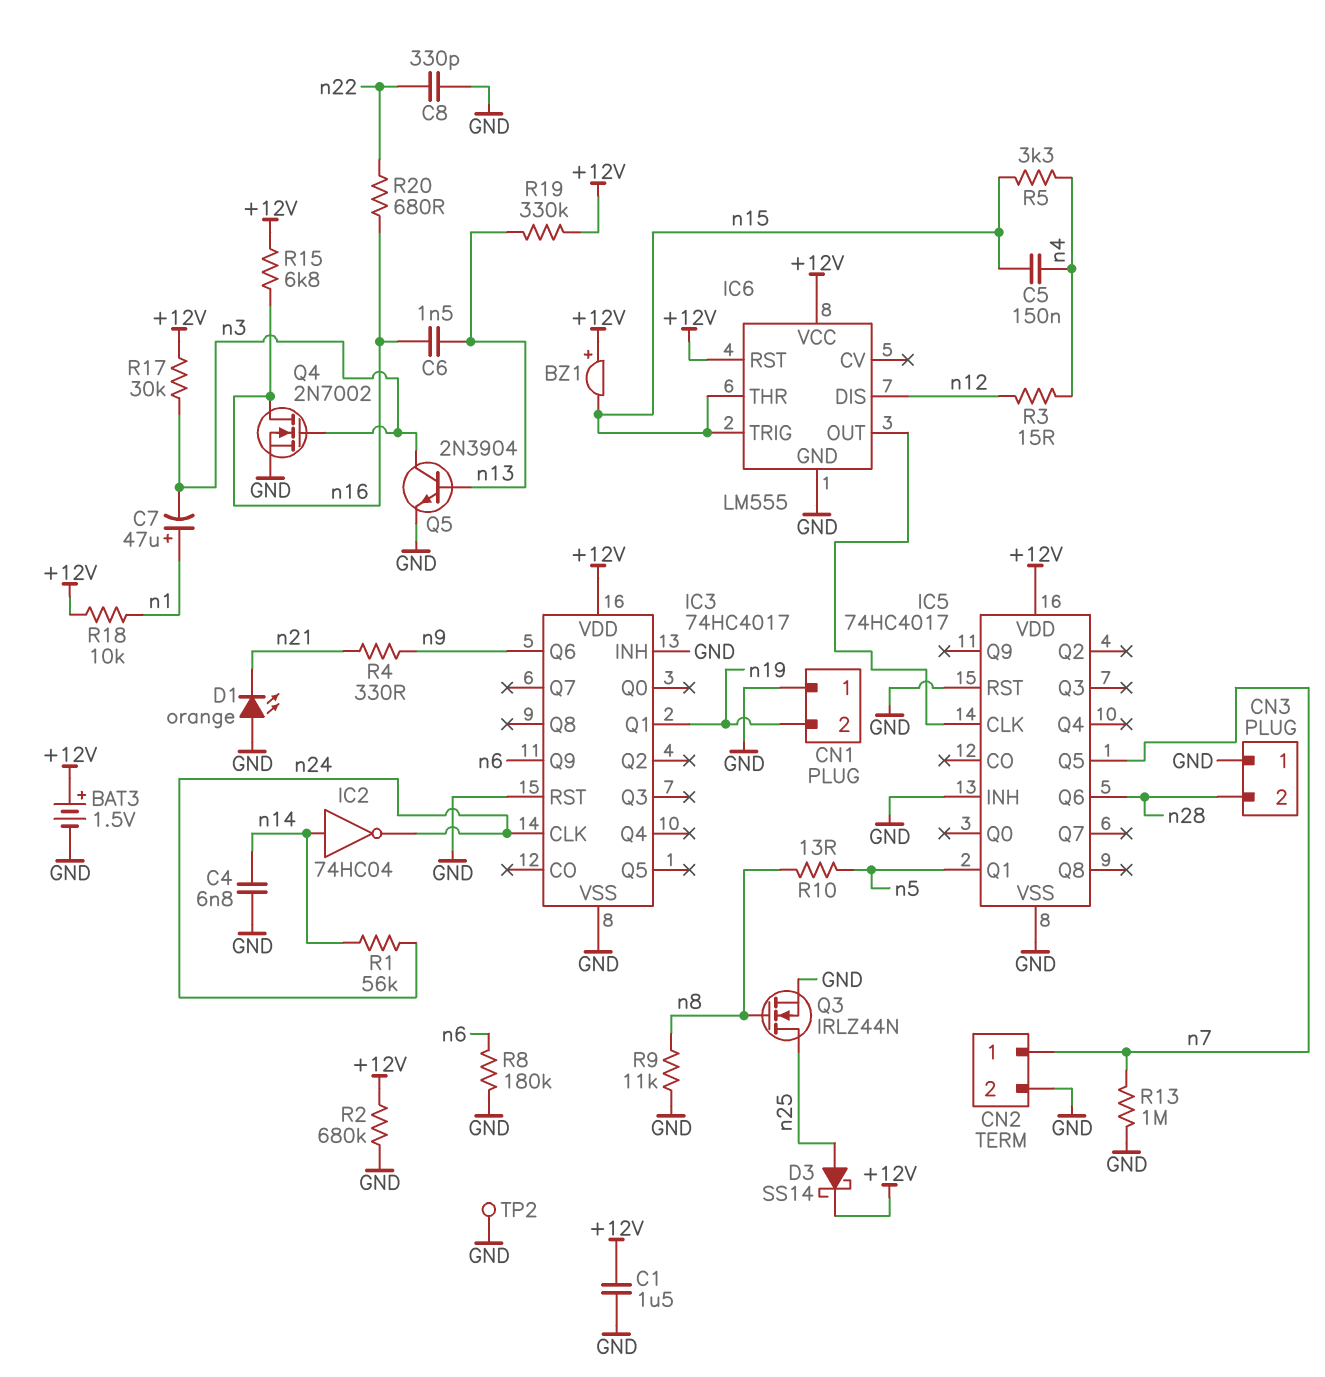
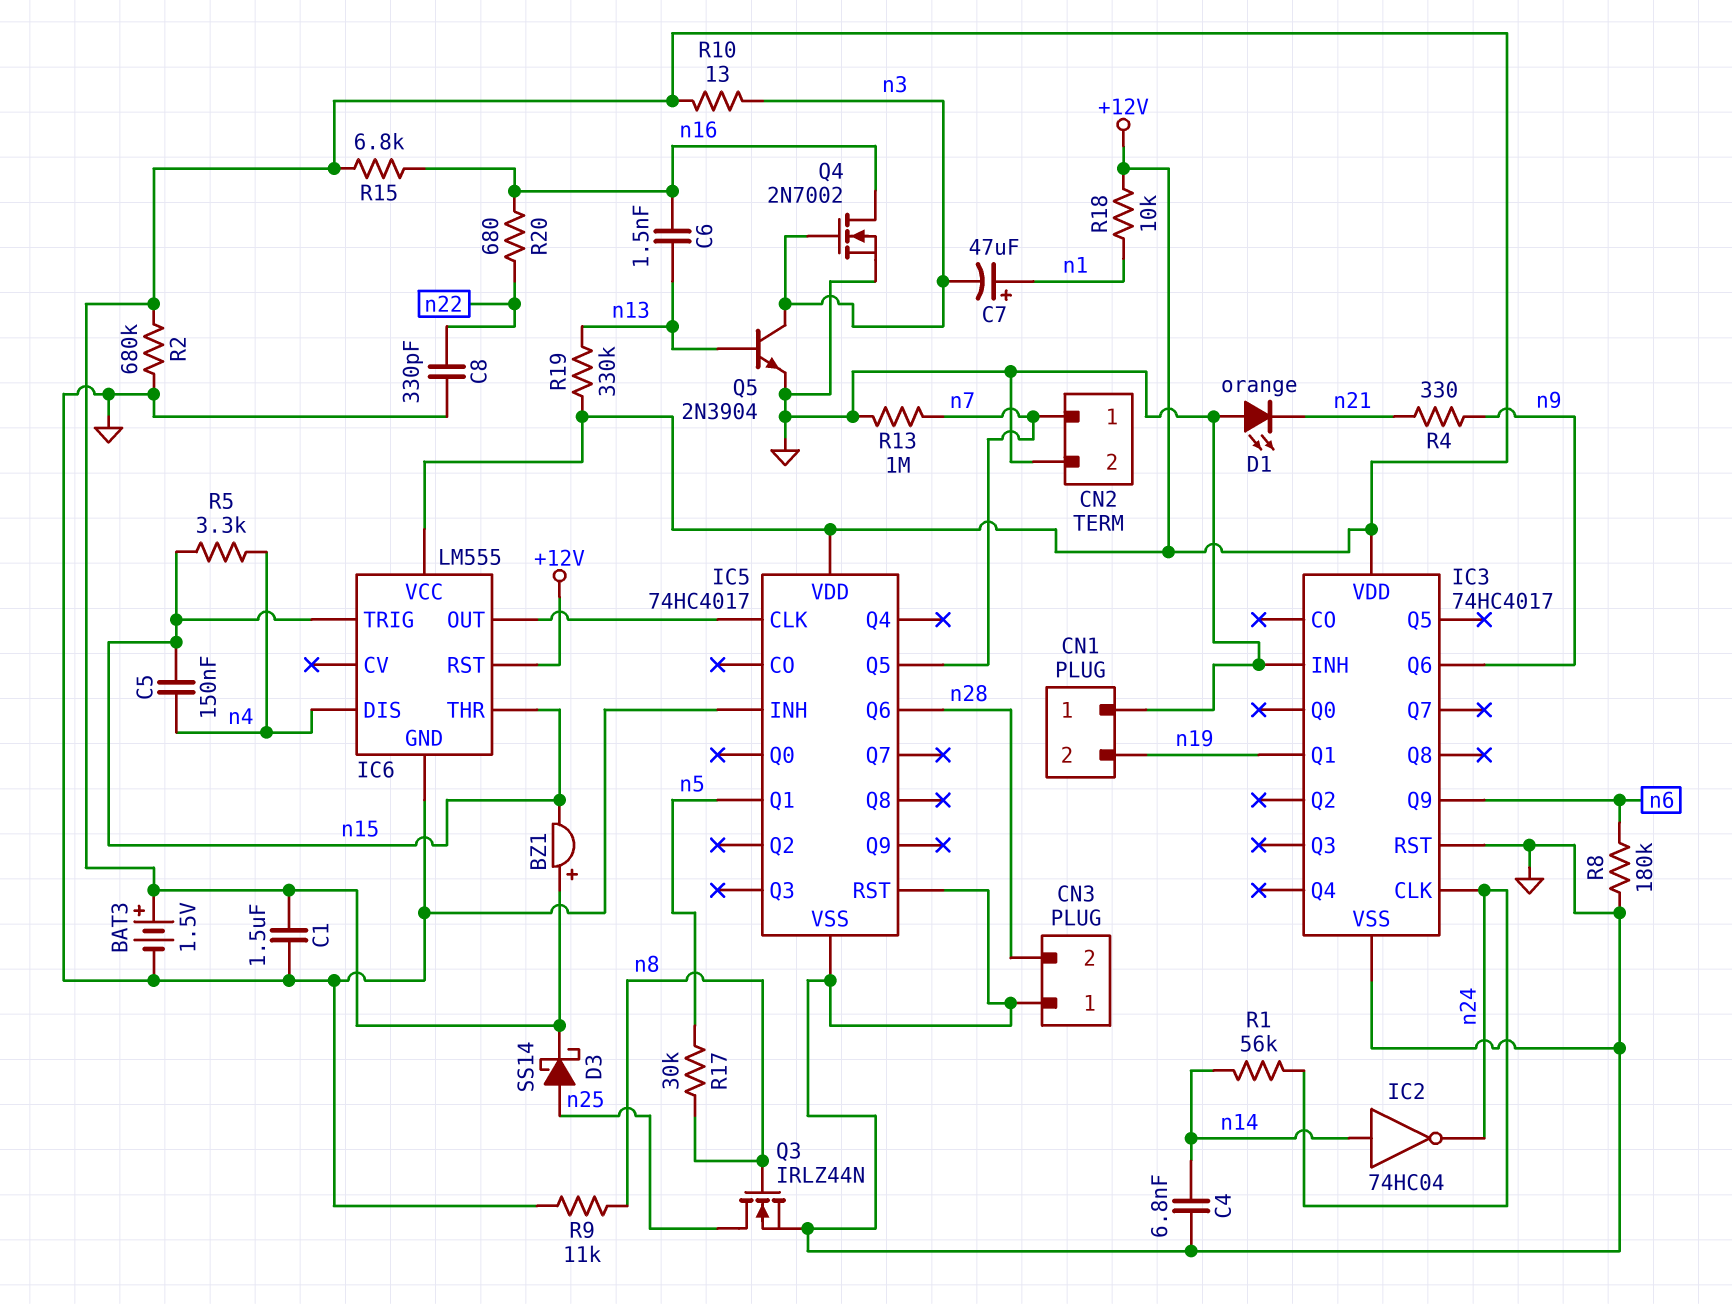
IC6 pin DIS: n12 -> n4
R3: 15 (n4, n12) -> none
R10: 13 (n5, n8) -> 13 (+12V, n3)
R17: 30k (+12V, n3) -> 30k (n5, n8)
TP2: test point (GND) -> none

